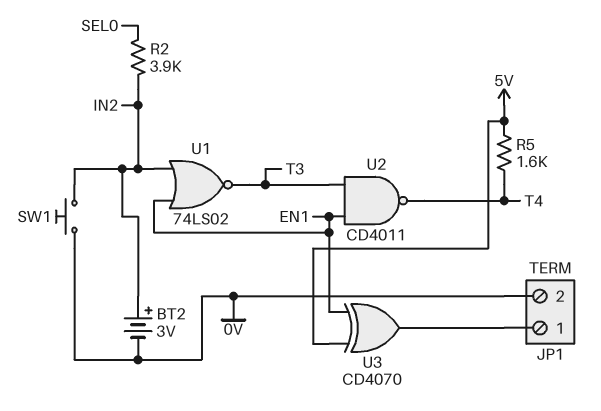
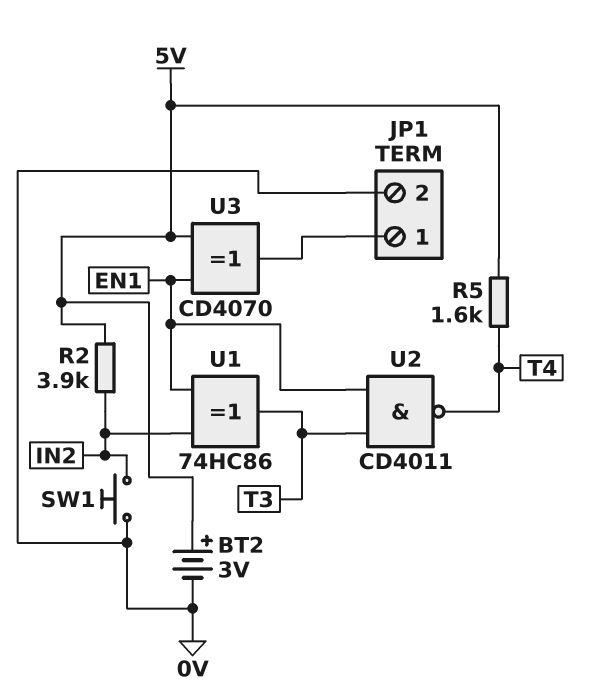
BT2: 3V (plus IN2, minus 0V) -> 3V (plus 5V, minus 0V)
R2: 3.9k (IN2, SEL0) -> 3.9k (5V, IN2)
U1: NOR 74LS02 (in EN1, in IN2, out T3) -> XOR 74HC86 (in EN1, in IN2, out T3)

